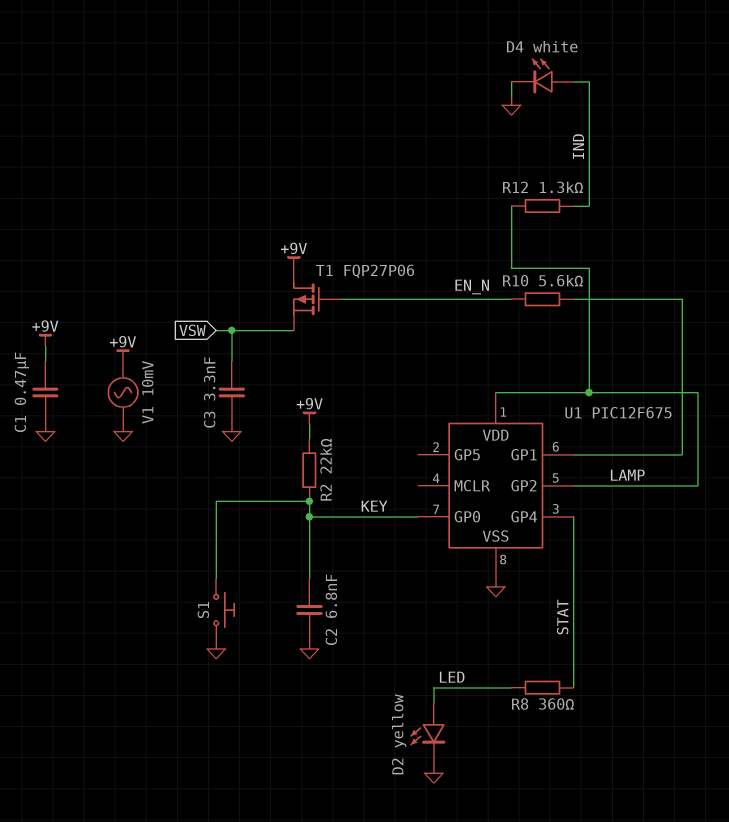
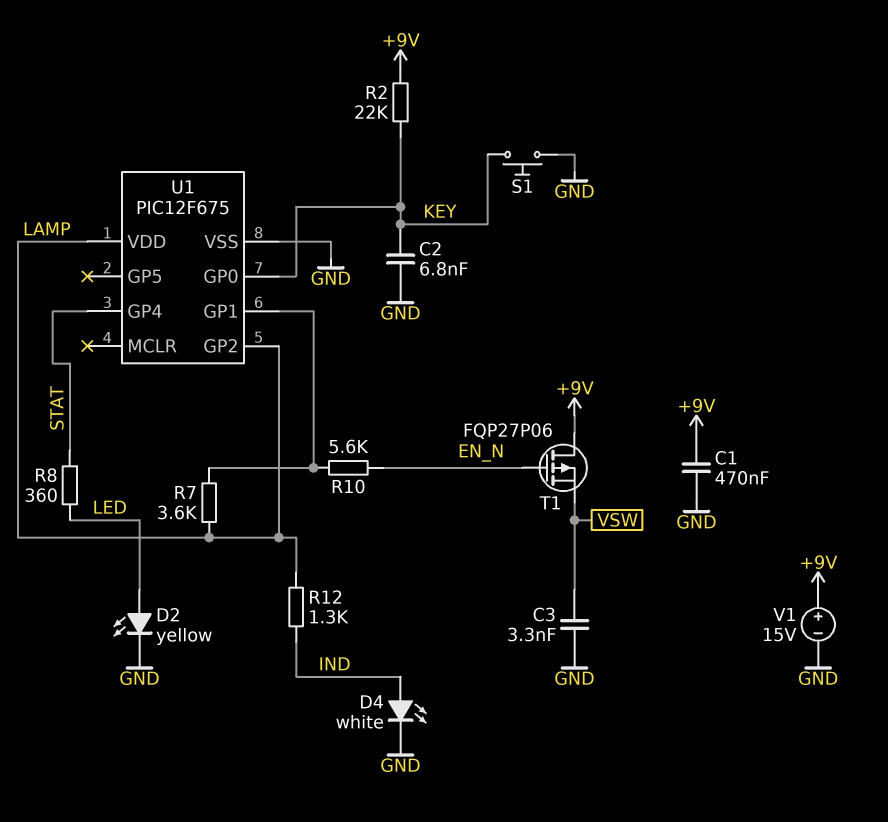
R7: none -> 3.6k (LAMP, U1/GP1)
V1: AC 10mV (+9V, GND) -> 15V (plus +9V, minus GND)

